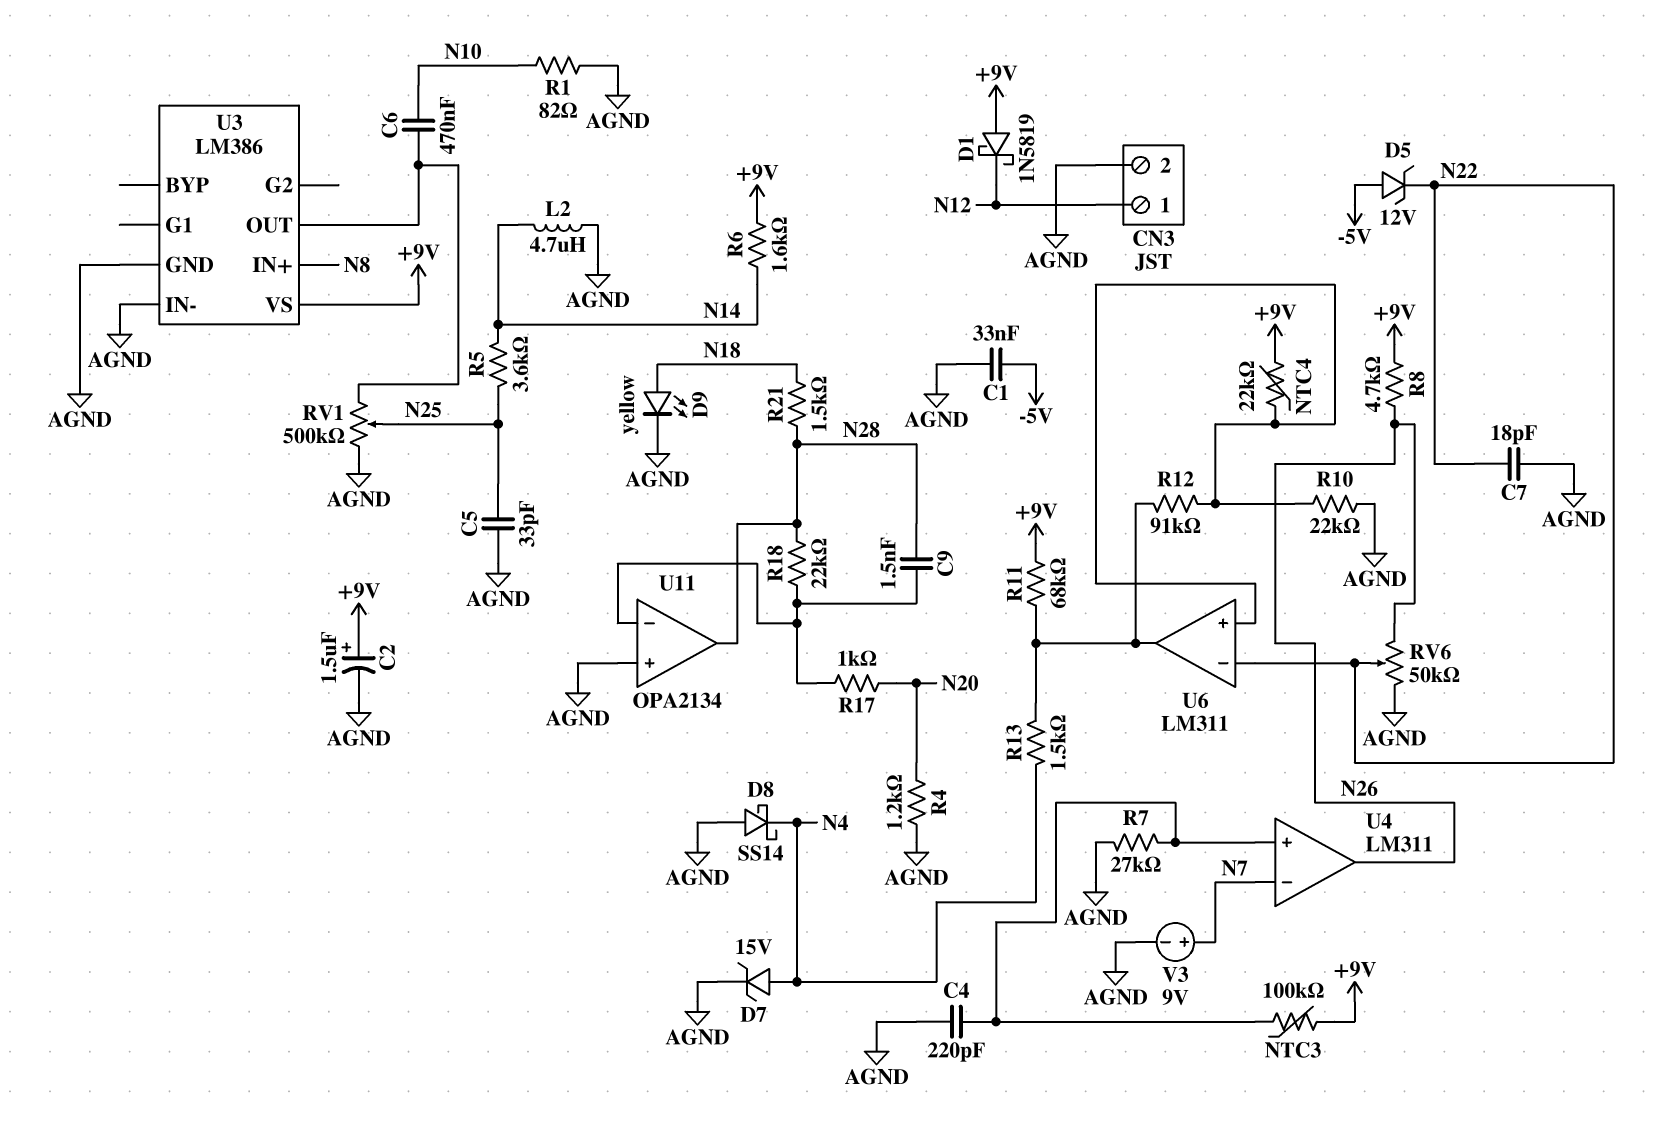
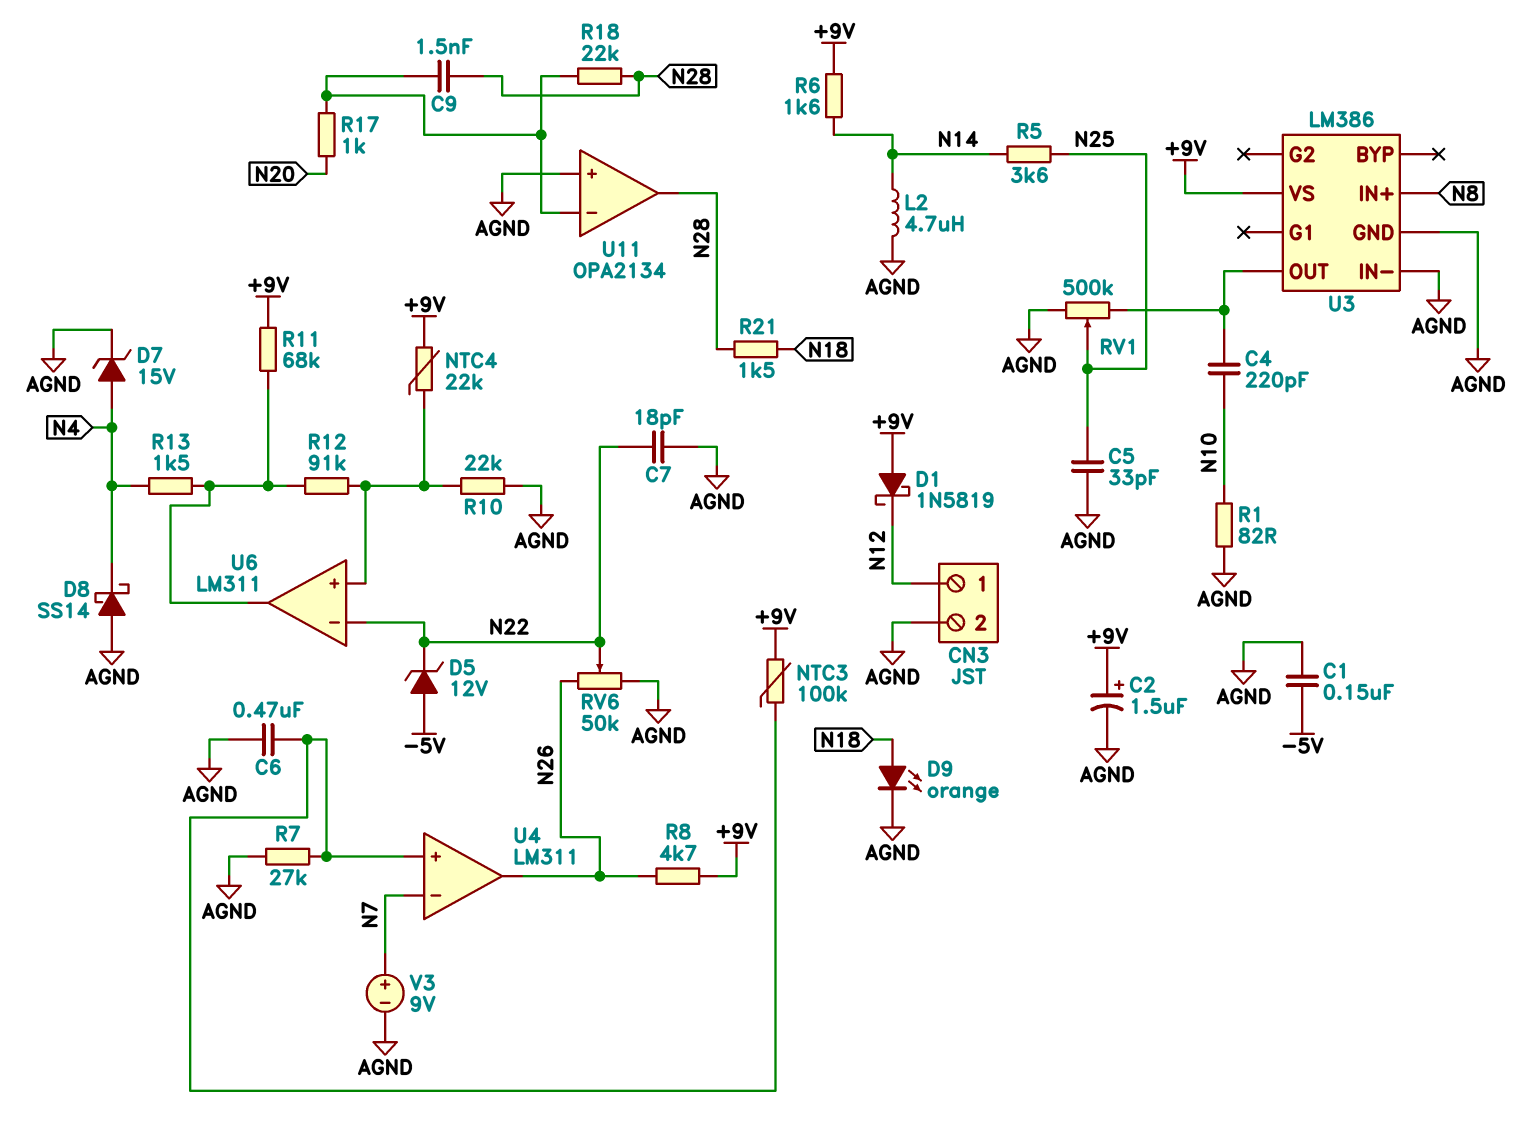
C1: 33nF (-5V, AGND) -> 150nF (-5V, AGND)
C4: 220pF (AGND, U4/in+) -> 220pF (N10, U3/OUT)
C6: 470nF (N10, U3/OUT) -> 470nF (AGND, U4/in+)
D9: LED yellow (A N18, K AGND) -> LED orange (A N18, K AGND)
R4: 1.2k (AGND, N20) -> none

